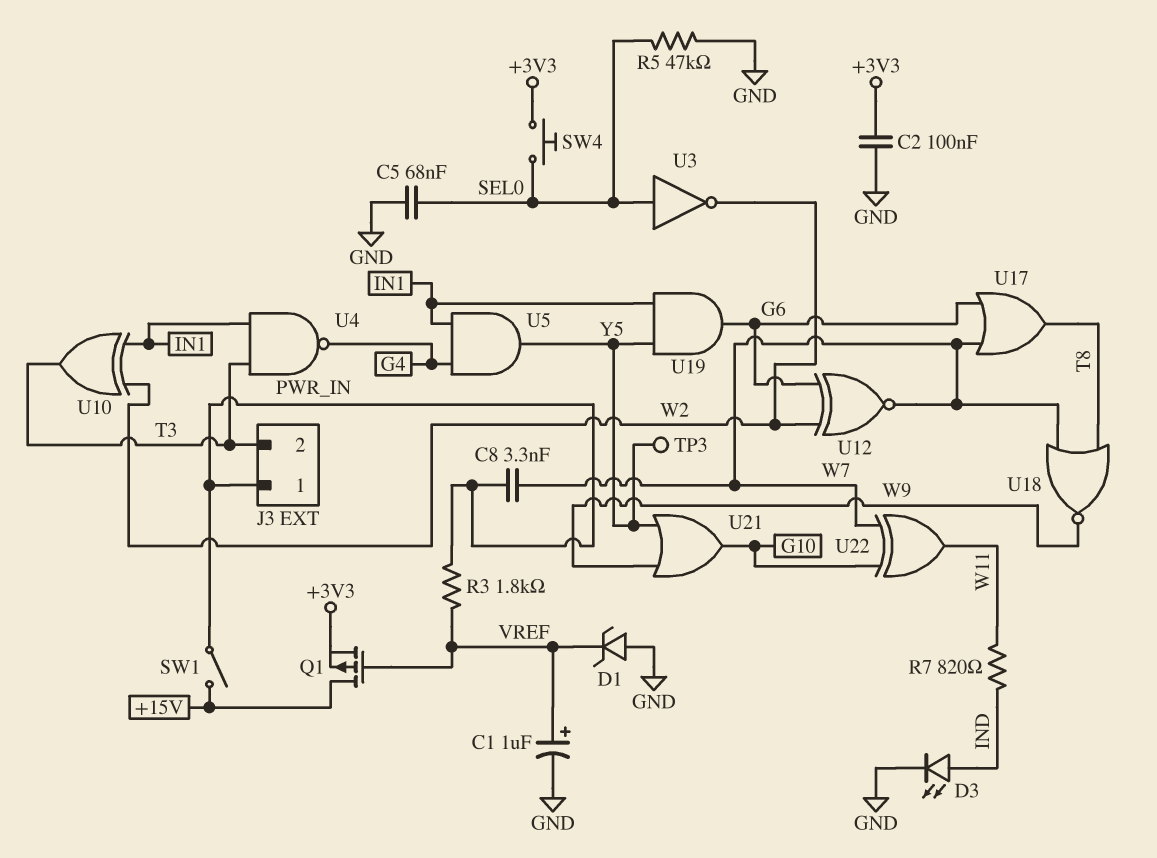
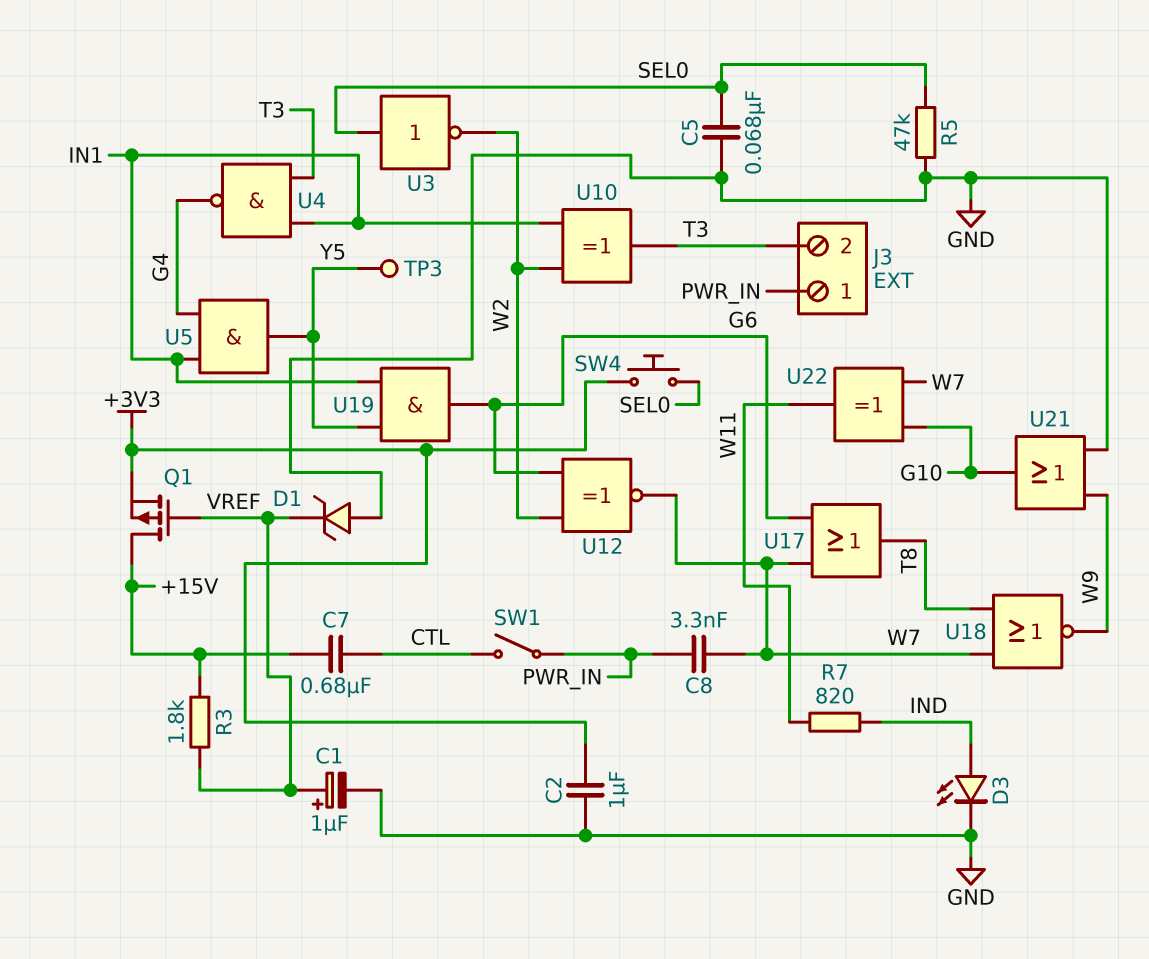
C2: 100nF (+3V3, GND) -> 1uF (+3V3, GND)
C7: none -> 680nF (+15V, CTL)
R3: 1.8k (PWR_IN, VREF) -> 1.8k (+15V, VREF)
SW1: switch (+15V, PWR_IN) -> switch (CTL, PWR_IN)
U21: OR (in W9, in Y5, out G10) -> OR (in GND, in W9, out G10)

